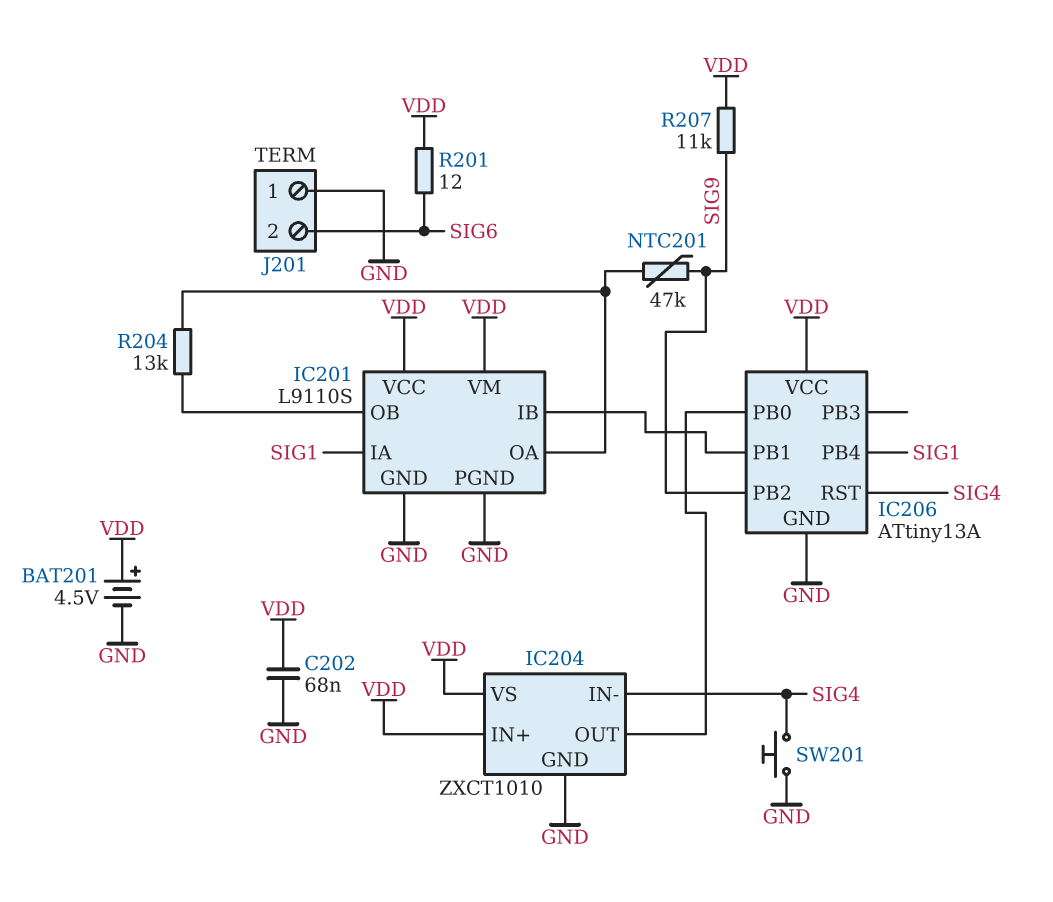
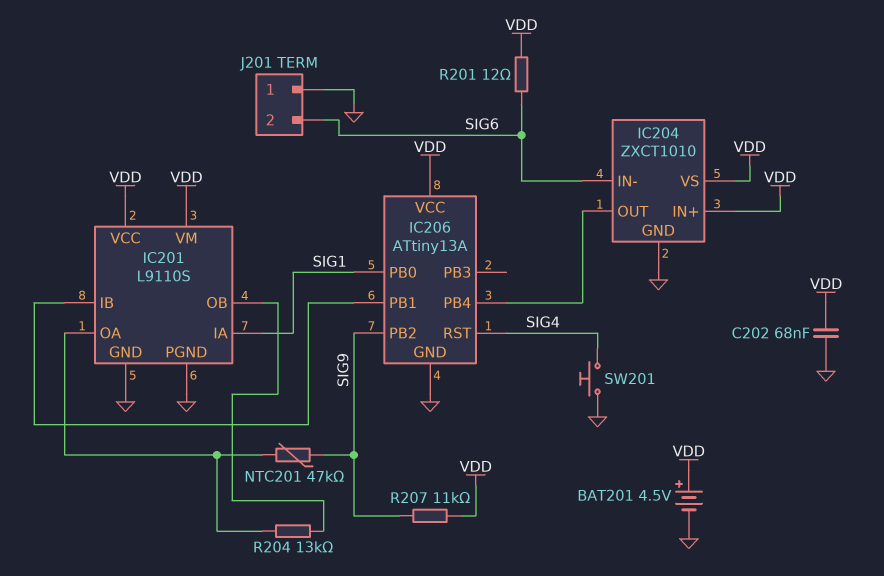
IC204 pin IN-: SIG4 -> SIG6
IC206 pin PB0: IC204/OUT -> SIG1
IC206 pin PB4: SIG1 -> IC204/OUT

